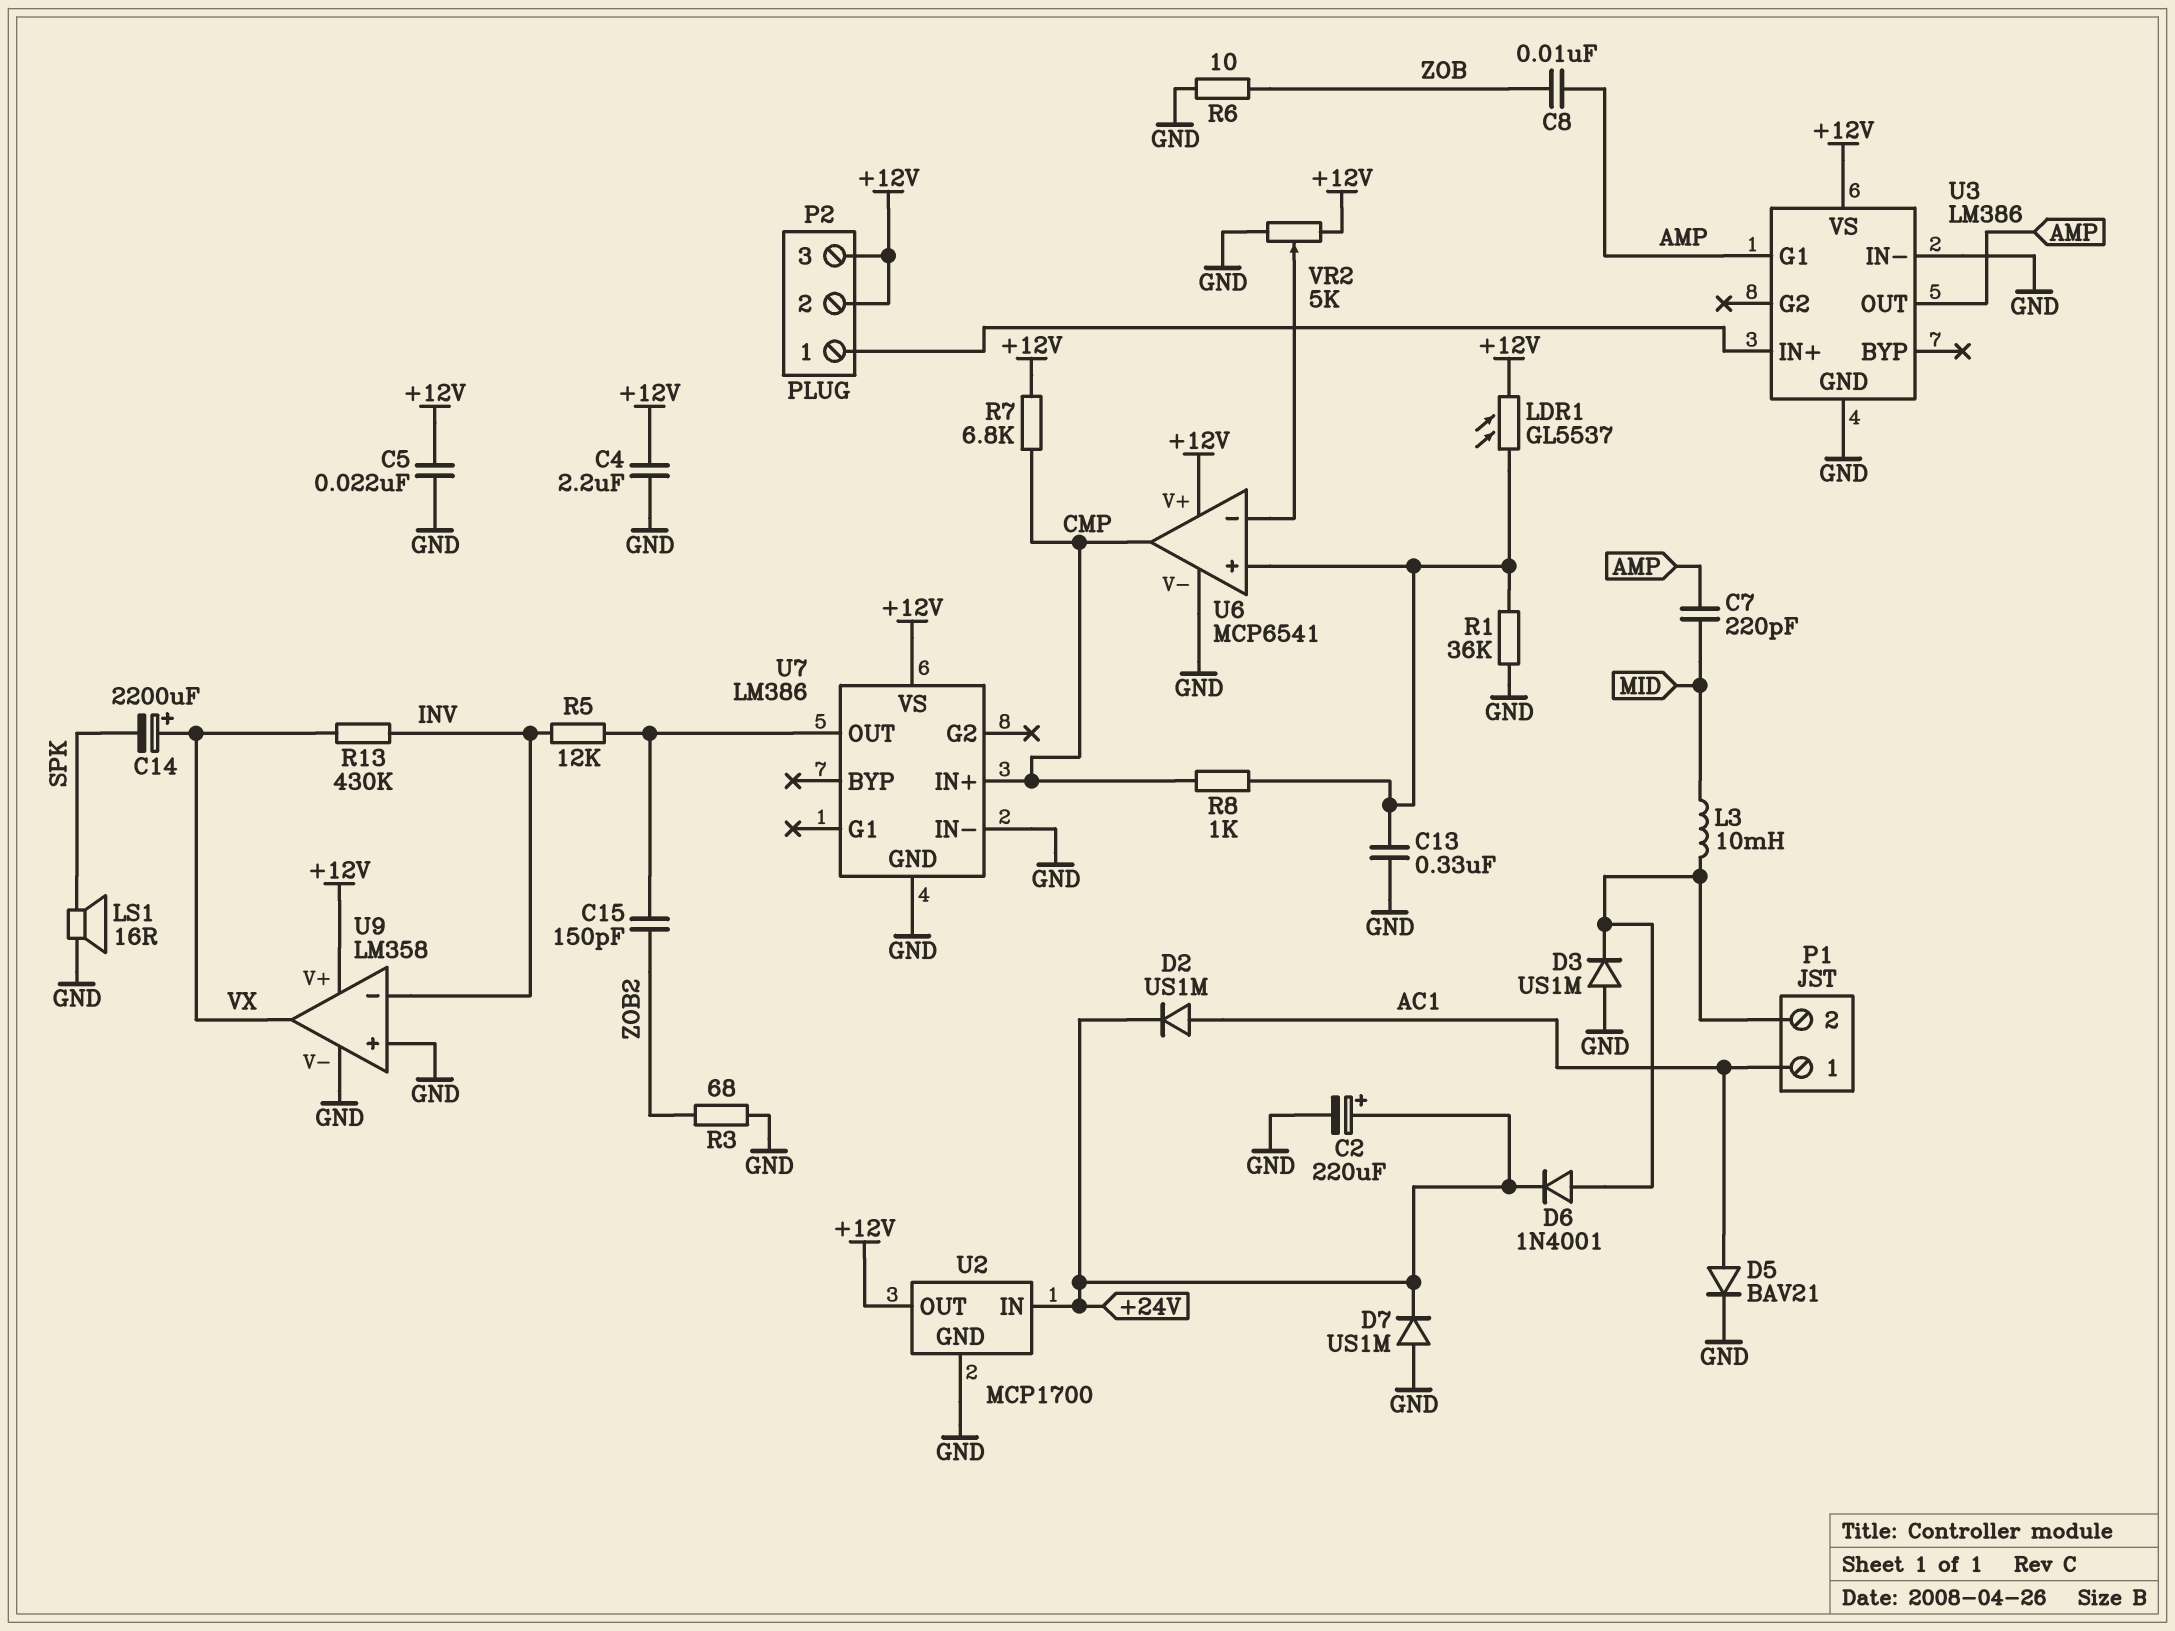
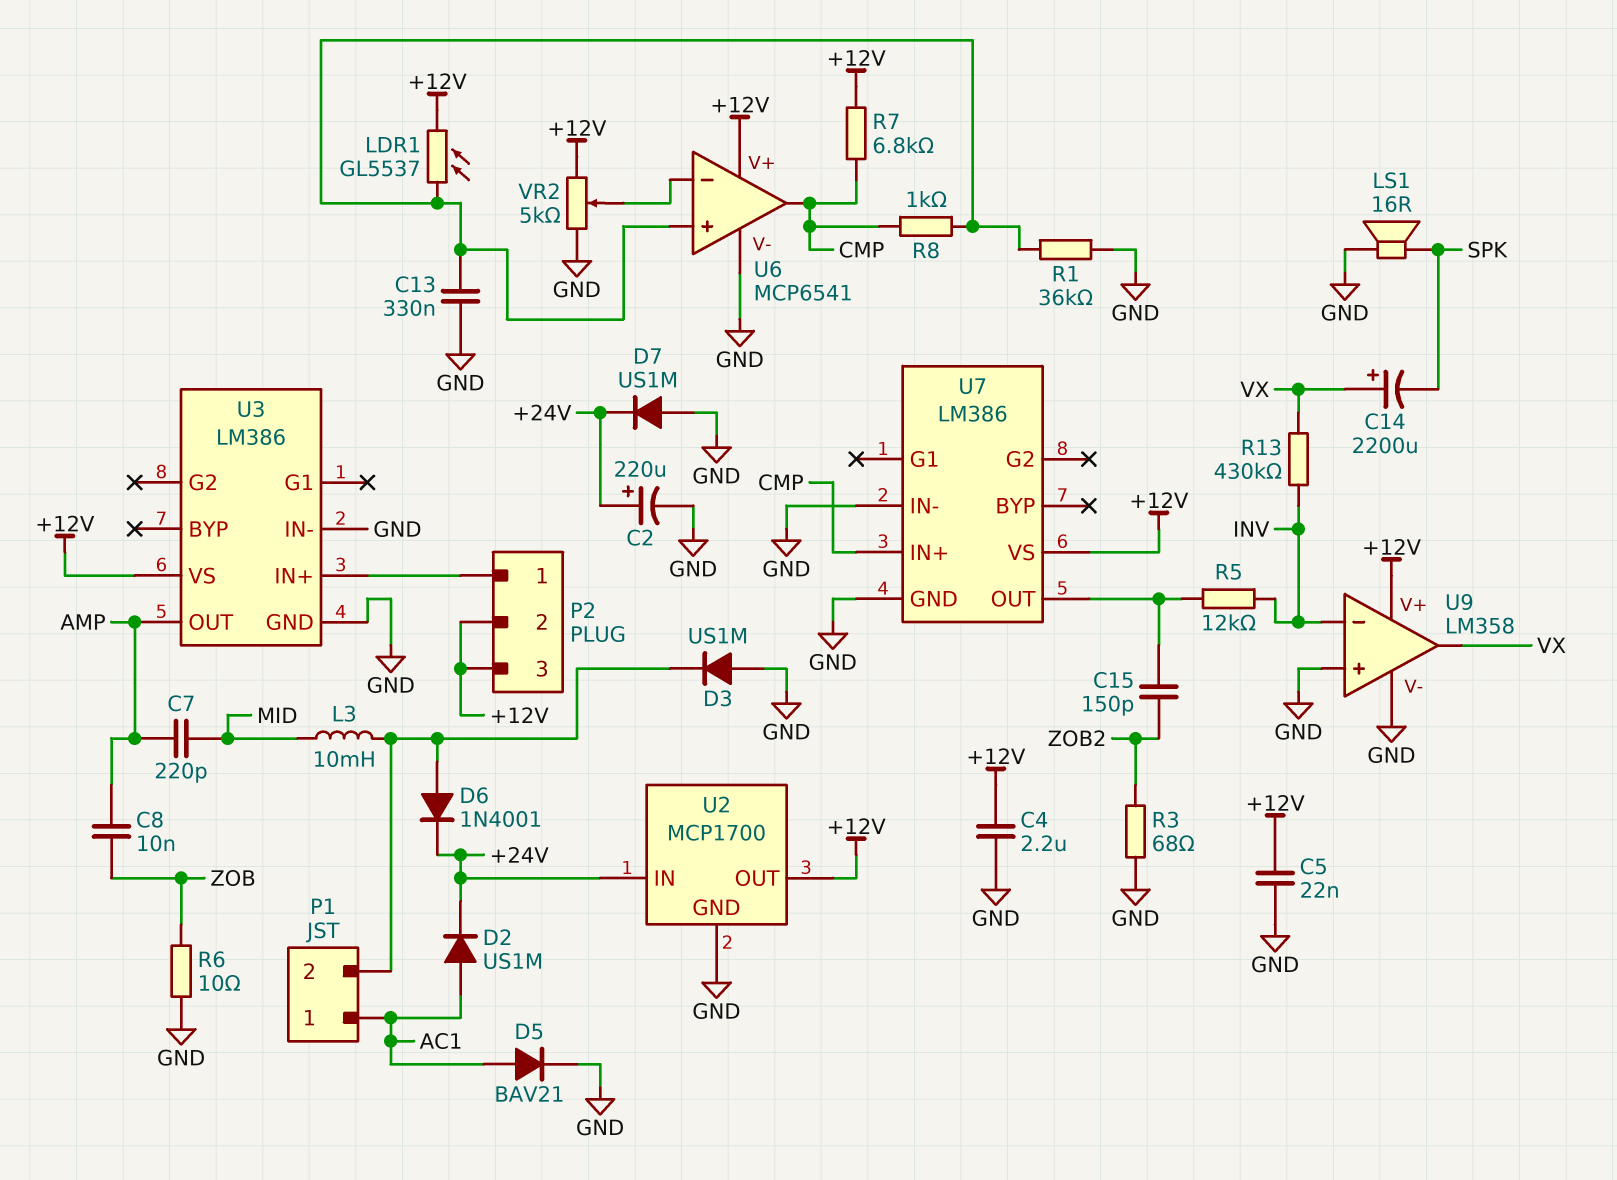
U3 pin G1: AMP -> none

